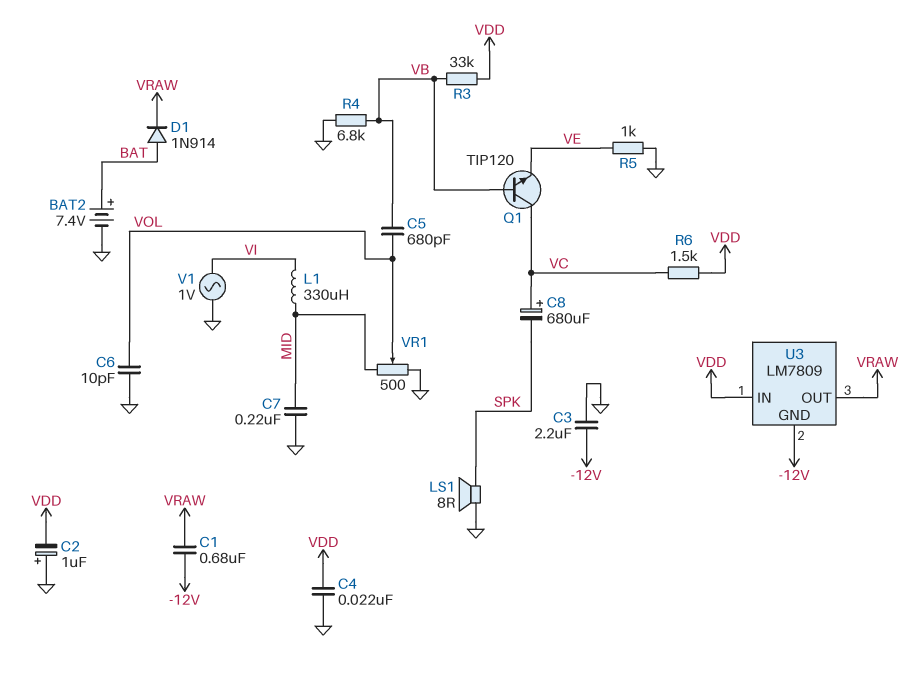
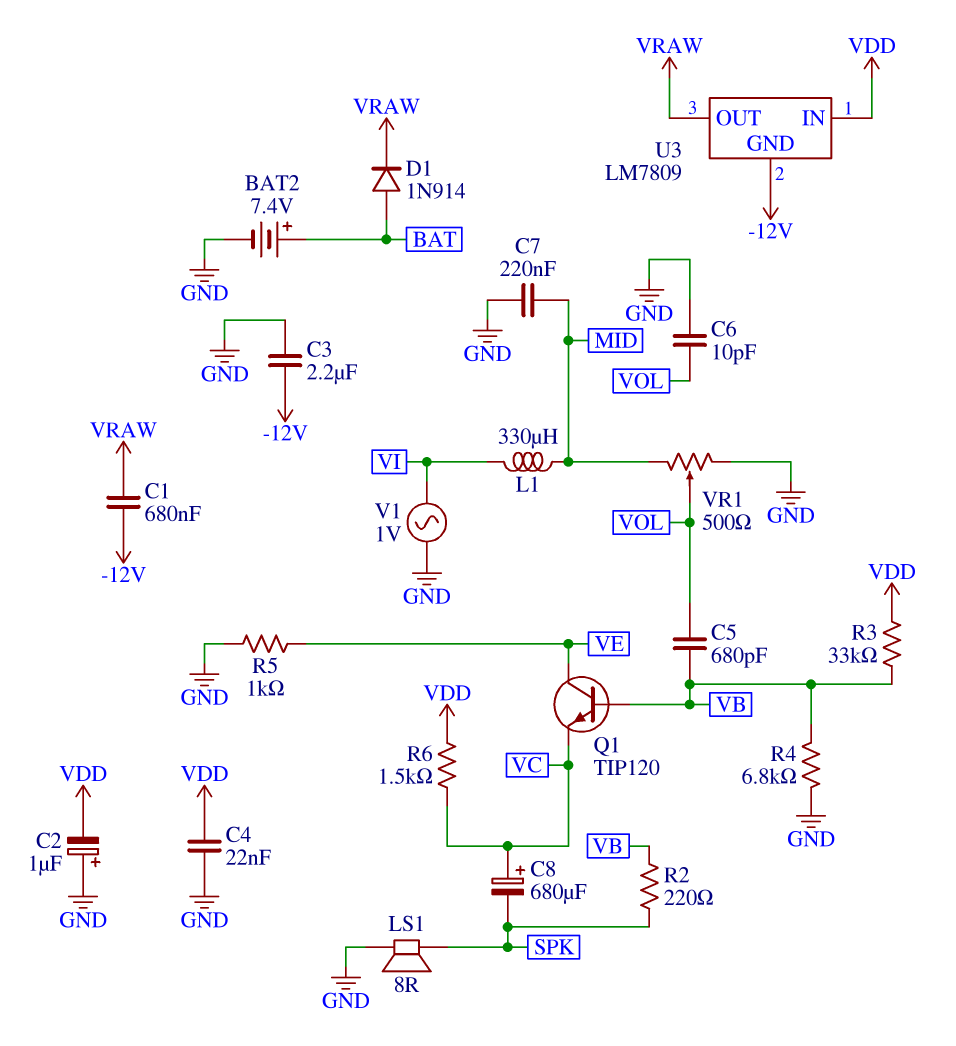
Q1: NPN TIP120 (B VB, C VC, E VE) -> NPN TIP120 (B VB, C VE, E VC)
R2: none -> 220 (SPK, VB)

